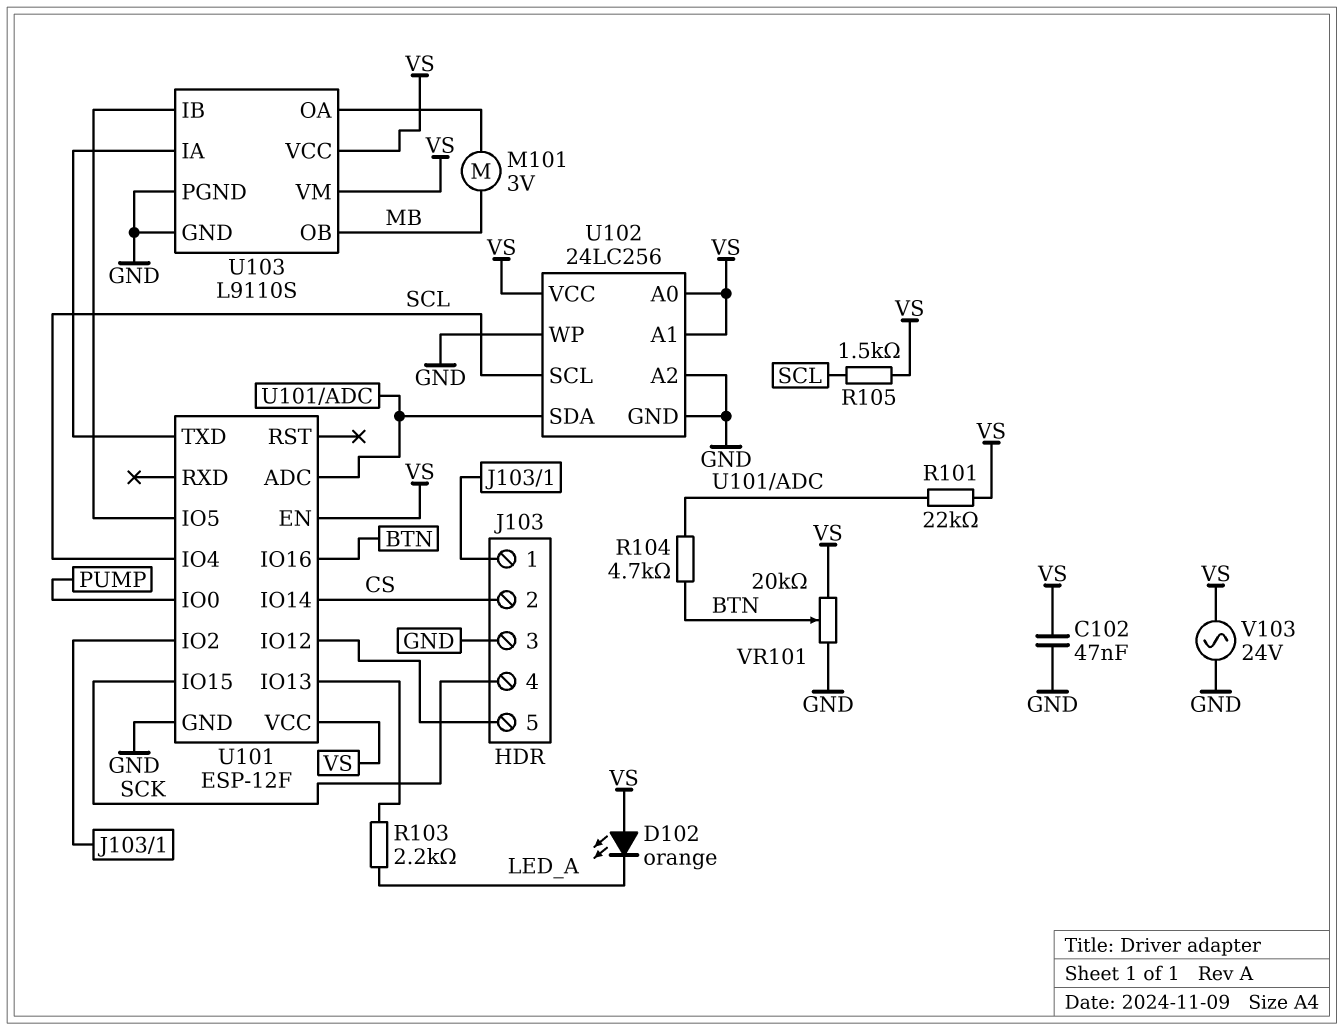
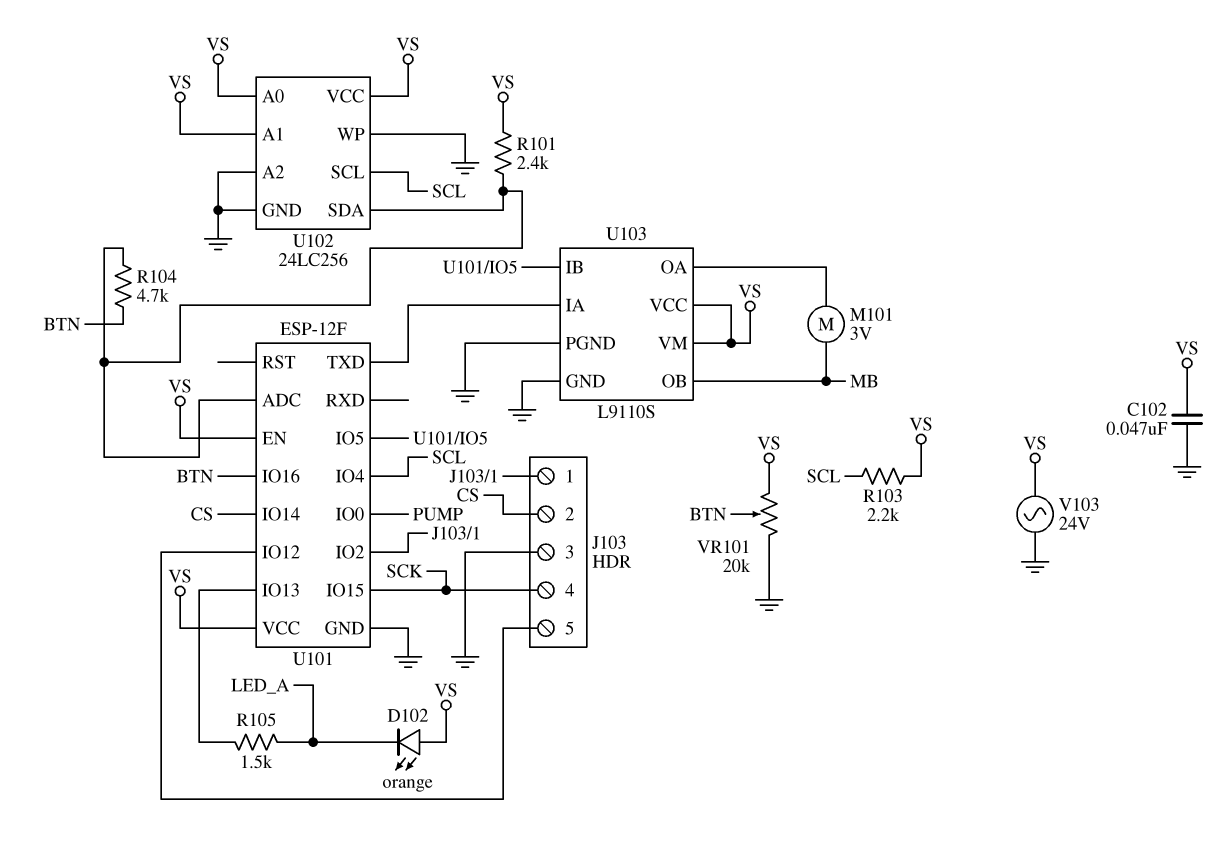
R101: 22k (U101/ADC, VS) -> 2.4k (U101/ADC, VS)
R103: 2.2k (LED_A, U101/IO13) -> 2.2k (SCL, VS)
R105: 1.5k (SCL, VS) -> 1.5k (LED_A, U101/IO13)

